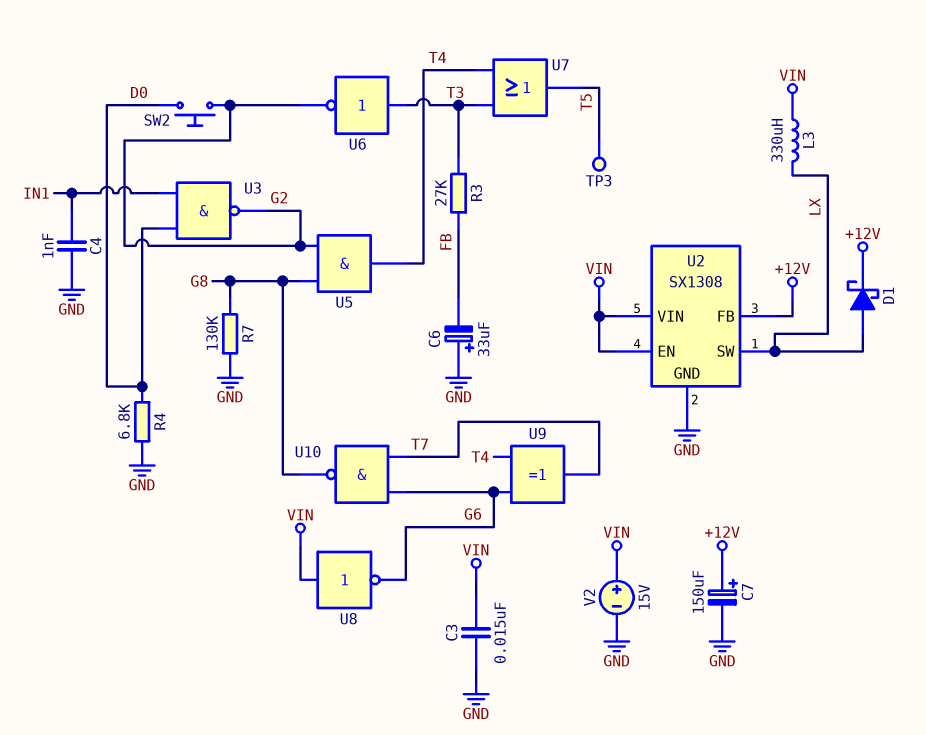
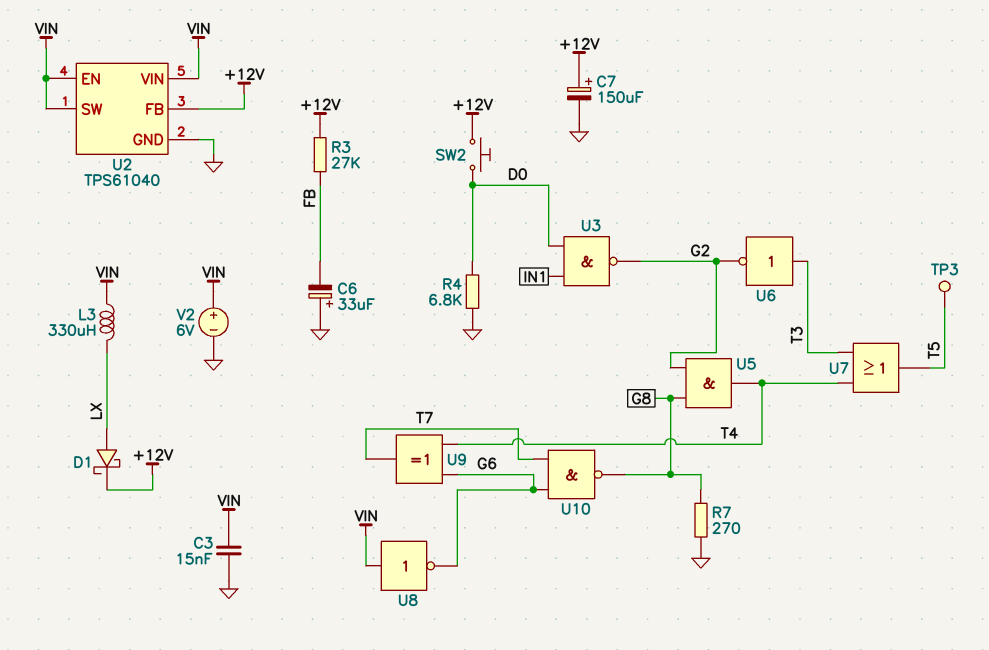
C4: 1nF (GND, IN1) -> none
R3: 27k (FB, T3) -> 27k (+12V, FB)
R7: 130k (G8, GND) -> 270 (G8, GND)
SW2: button (D0, G2) -> button (+12V, D0)
U2: SX1308 -> TPS61040
U2 pin SW: LX -> VIN
V2: 15V (plus VIN, minus GND) -> 6V (plus VIN, minus GND)

